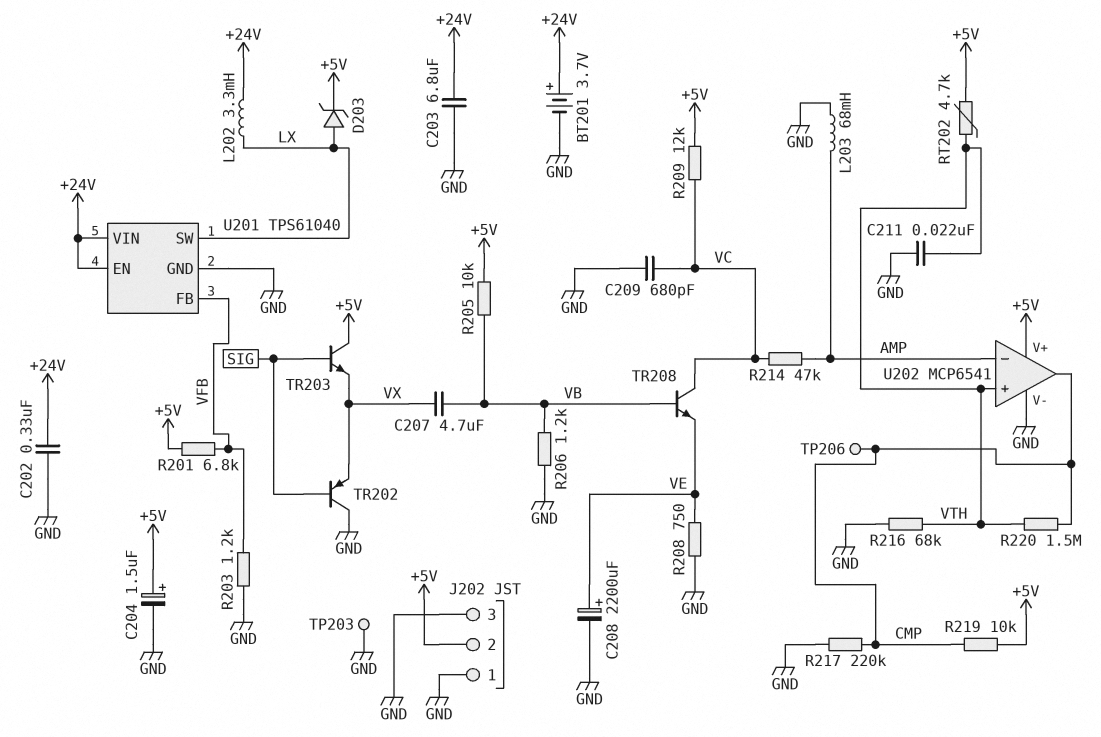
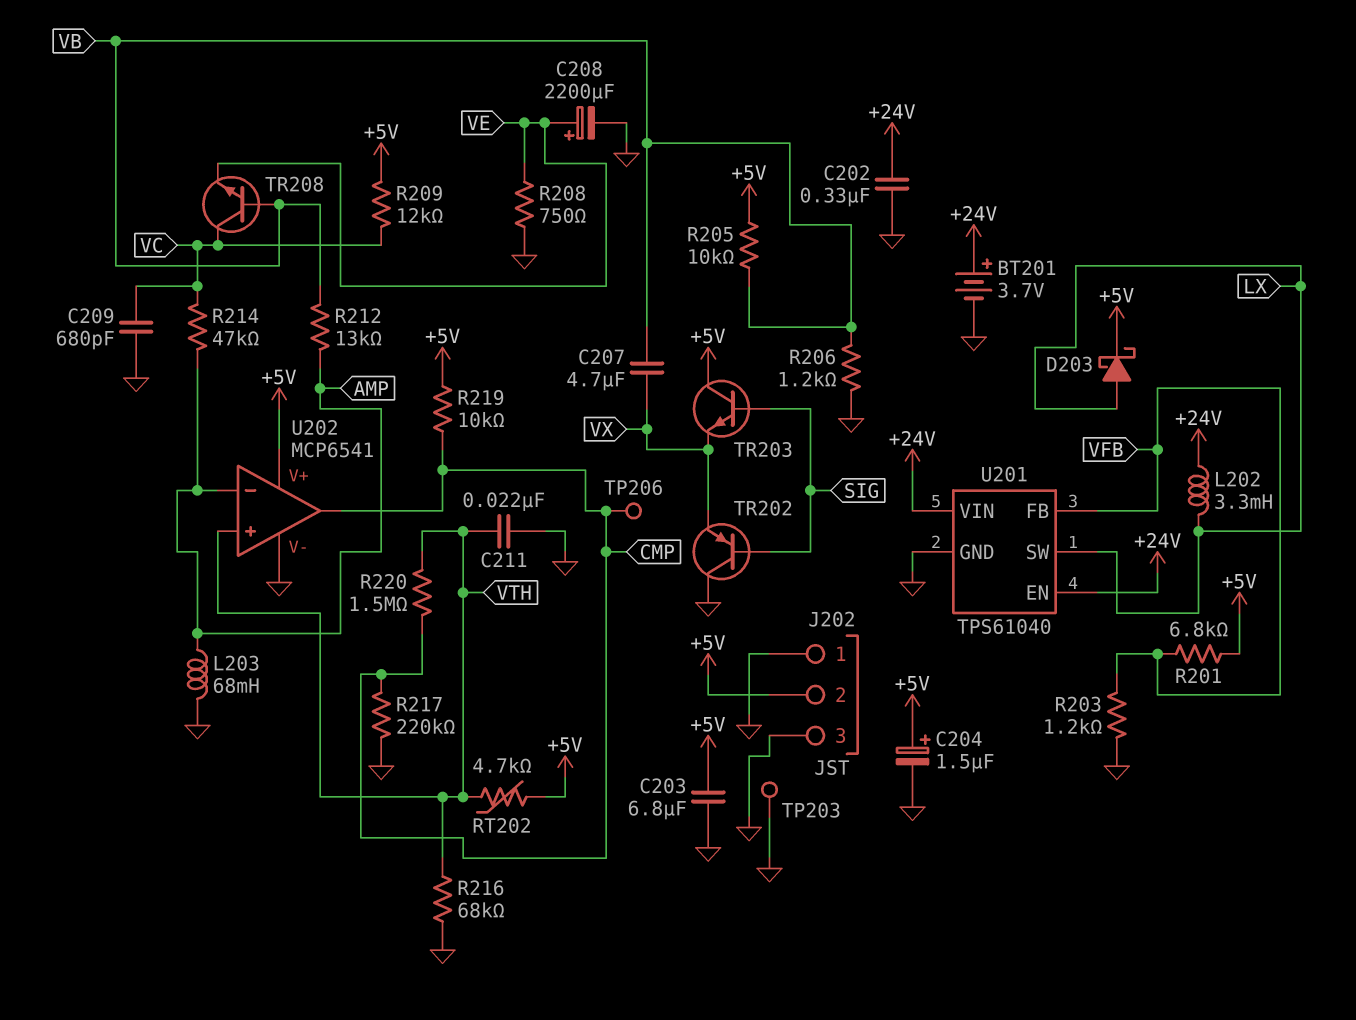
C203: 6.8uF (+24V, GND) -> 6.8uF (+5V, GND)
D203: zener (A LX, K +5V) -> schottky (A LX, K +5V)
R212: none -> 13k (AMP, VB)

